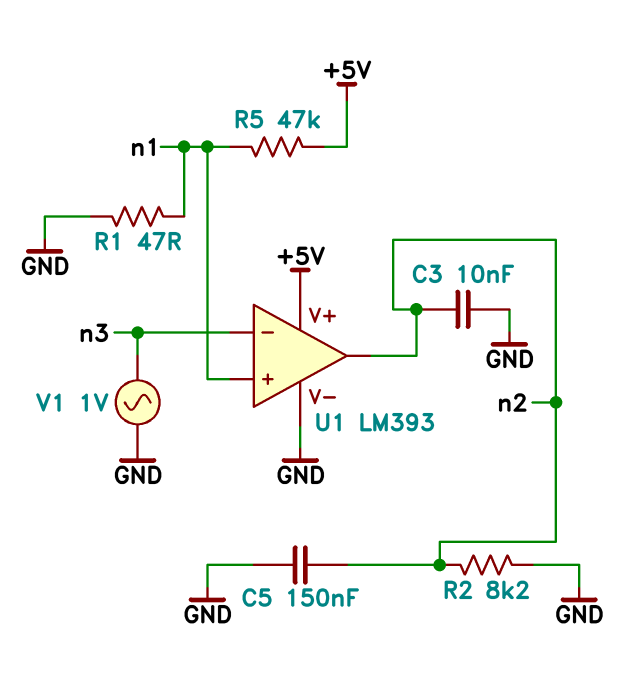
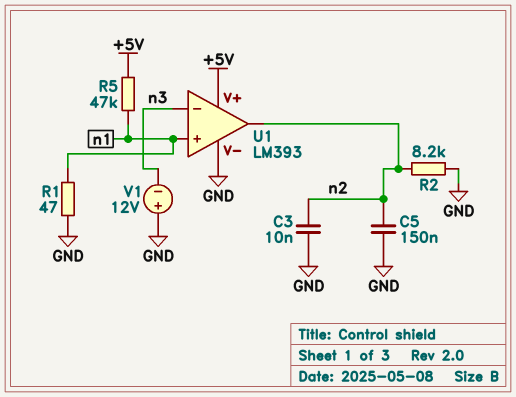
V1: AC 1V (GND, n3) -> 12V (plus GND, minus n3)

